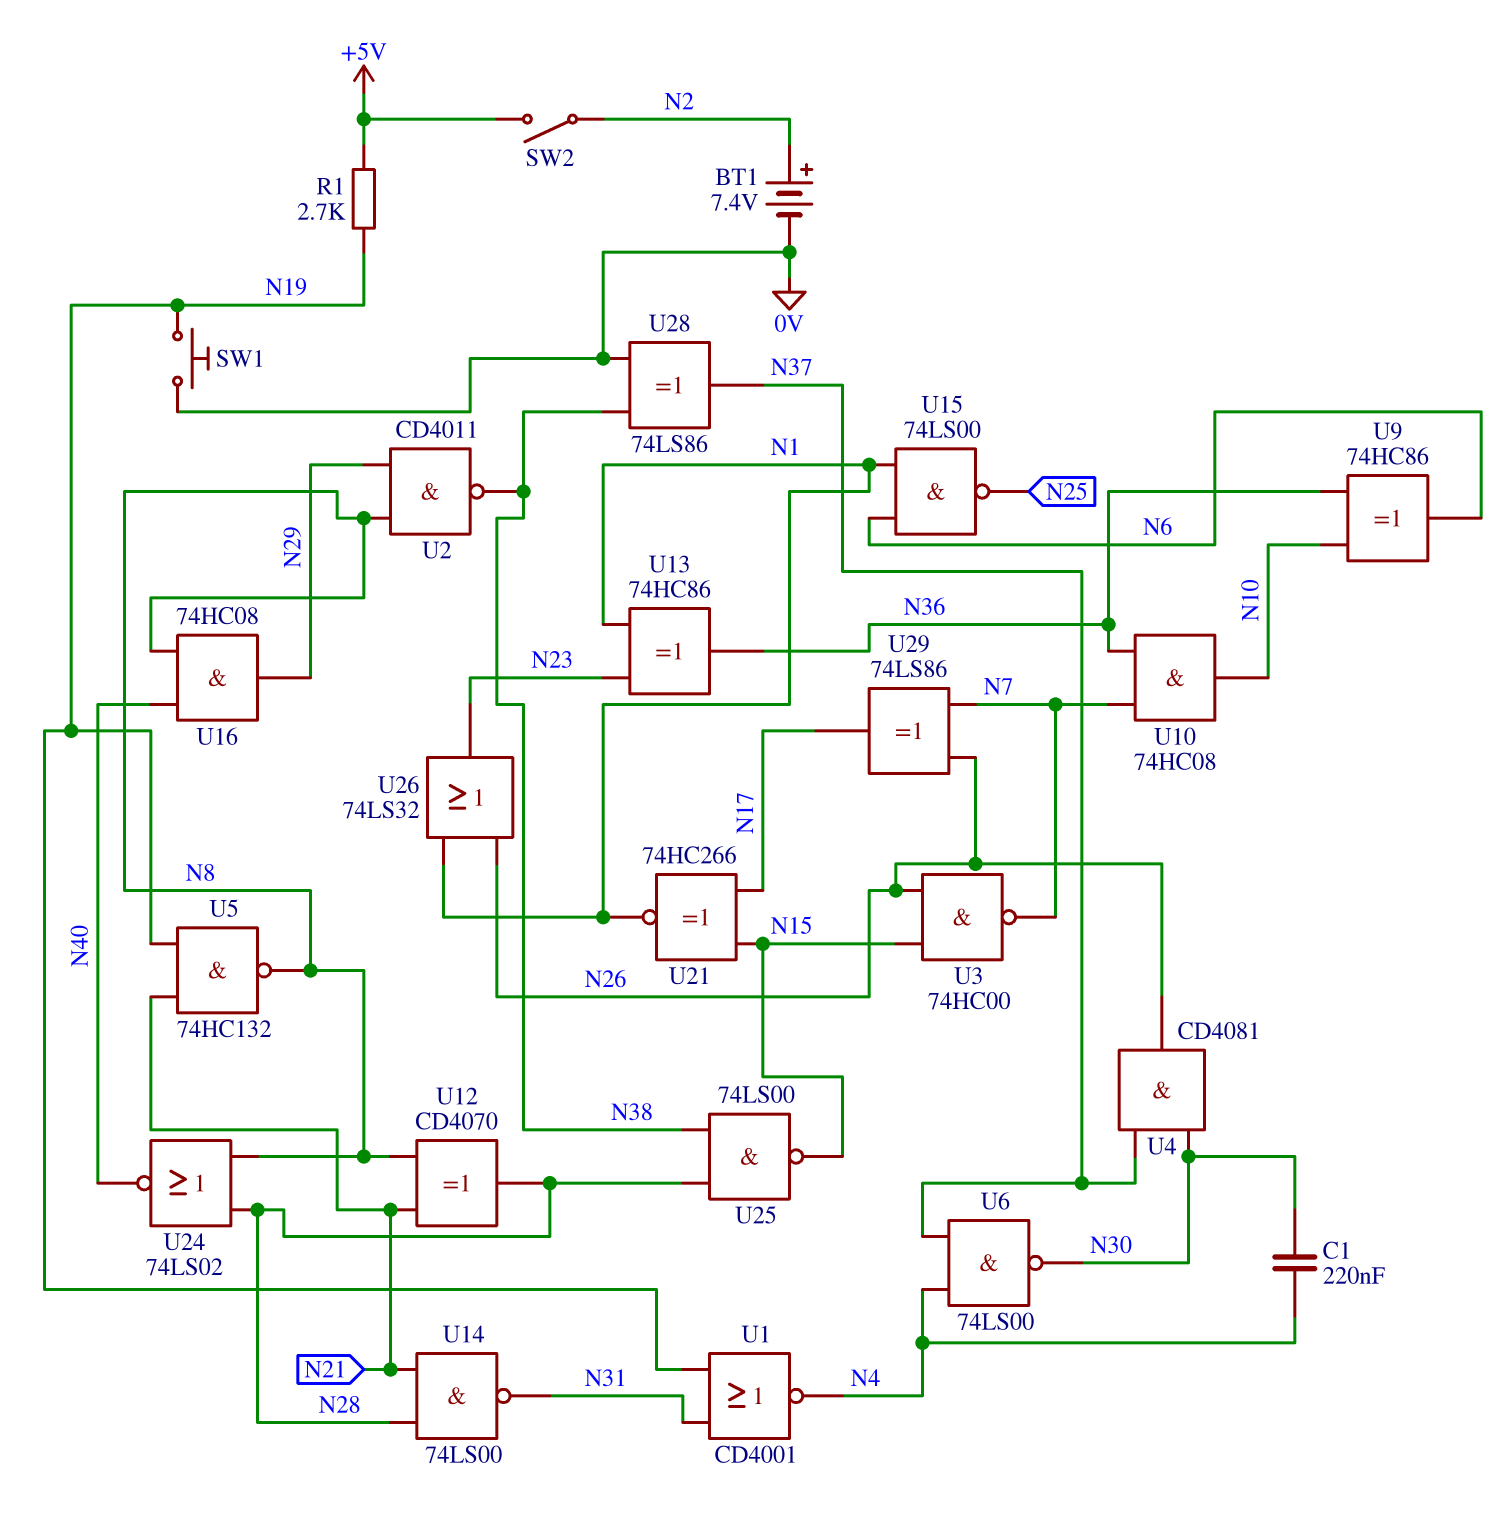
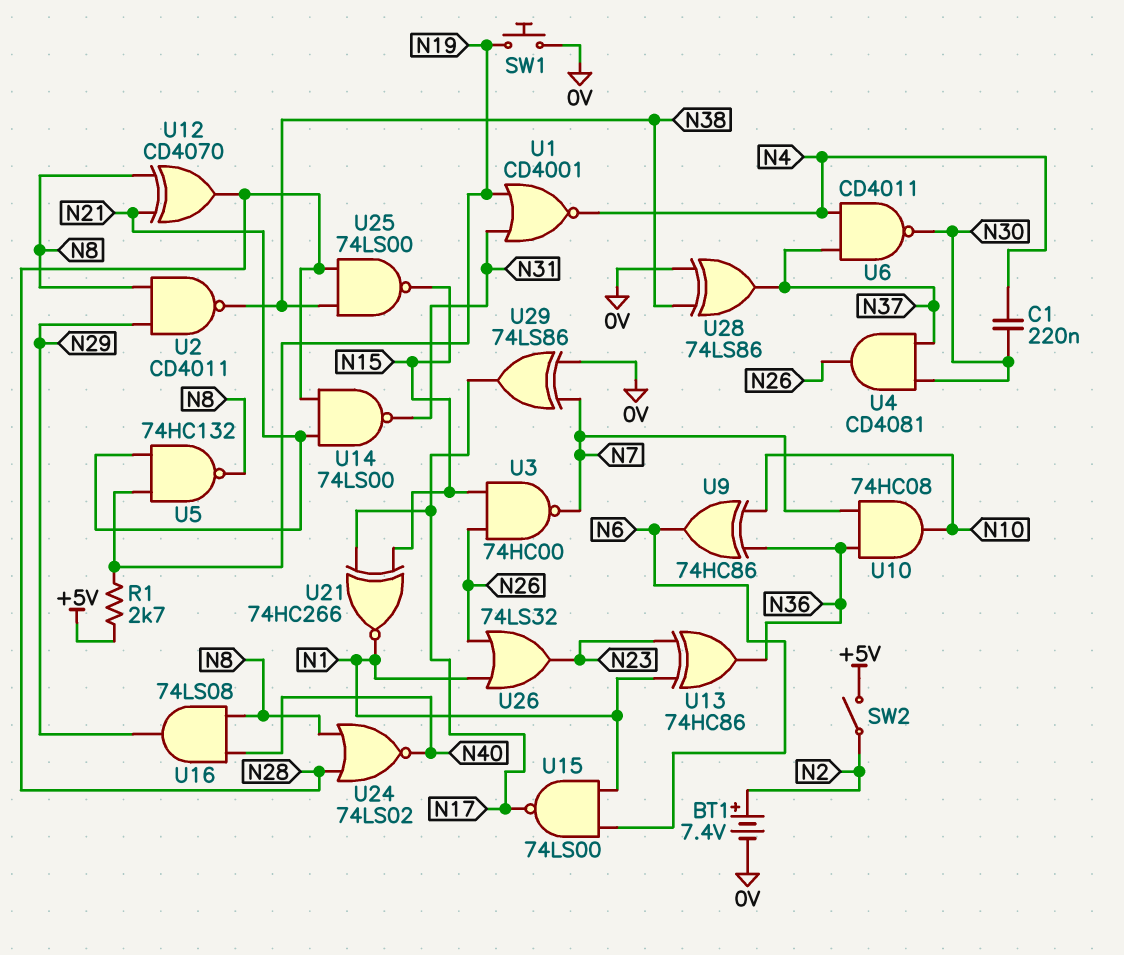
U6: NAND 74LS00 (in N4, in N37, out N30) -> NAND CD4011 (in N4, in N37, out N30)
U15: NAND 74LS00 (in N1, in N6, out N25) -> NAND 74LS00 (in N1, in N6, out N17)
U16: AND 74HC08 (in N8, in N40, out N29) -> AND 74LS08 (in N8, in N40, out N29)
U29: XOR 74LS86 (in N7, in N26, out N17) -> XOR 74LS86 (in 0V, in N7, out N17)

